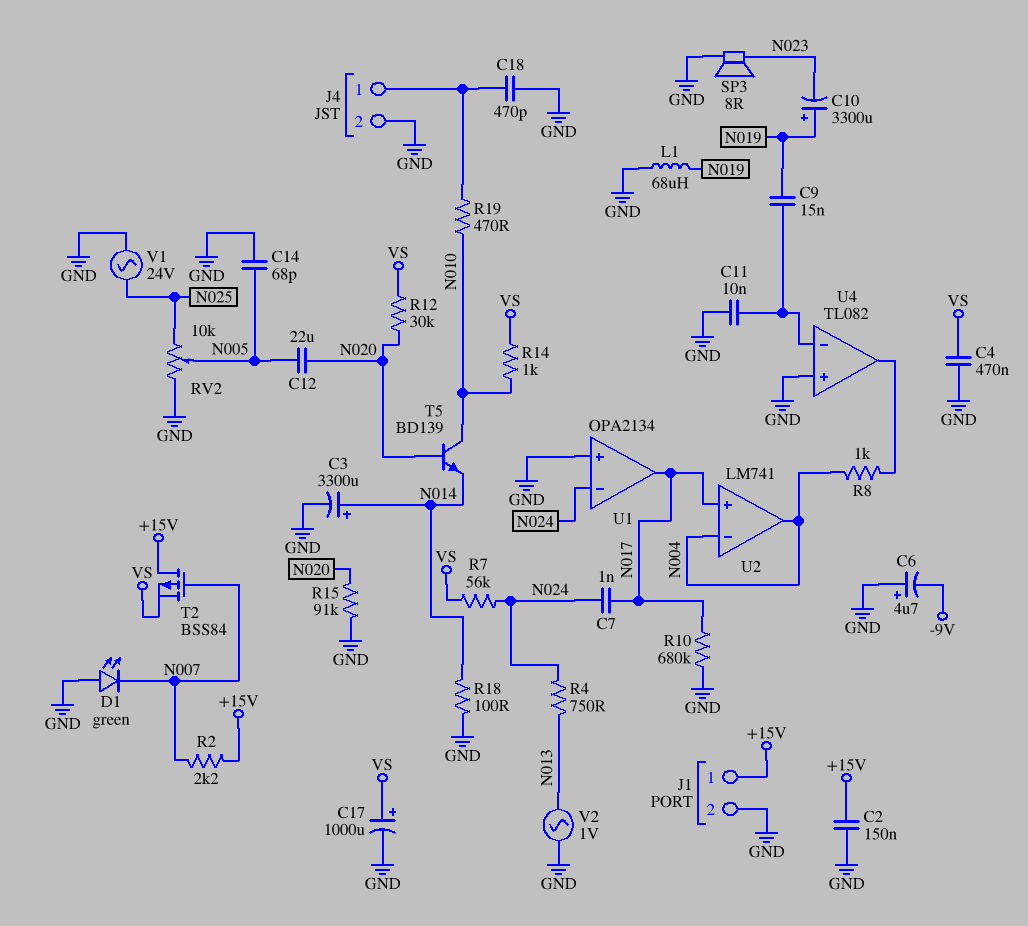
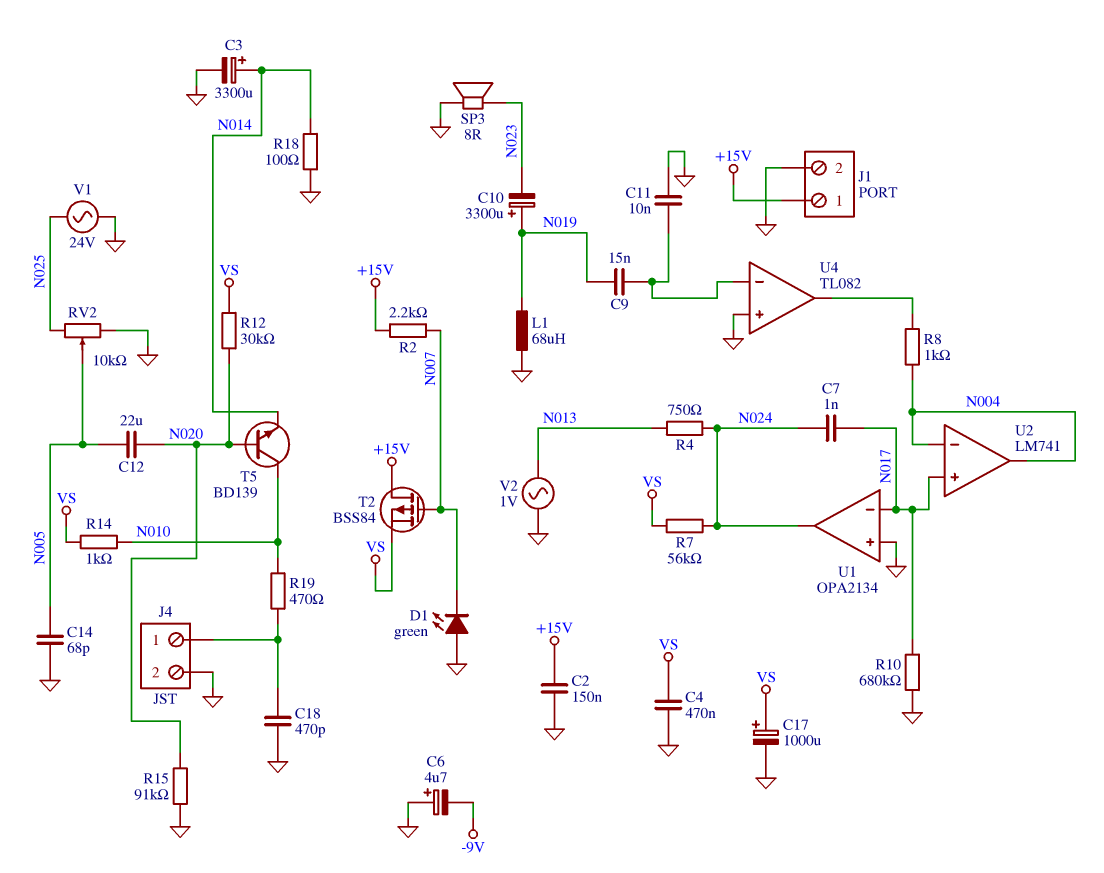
U1 pin in-: N024 -> N017
U1 pin out: N017 -> N024

